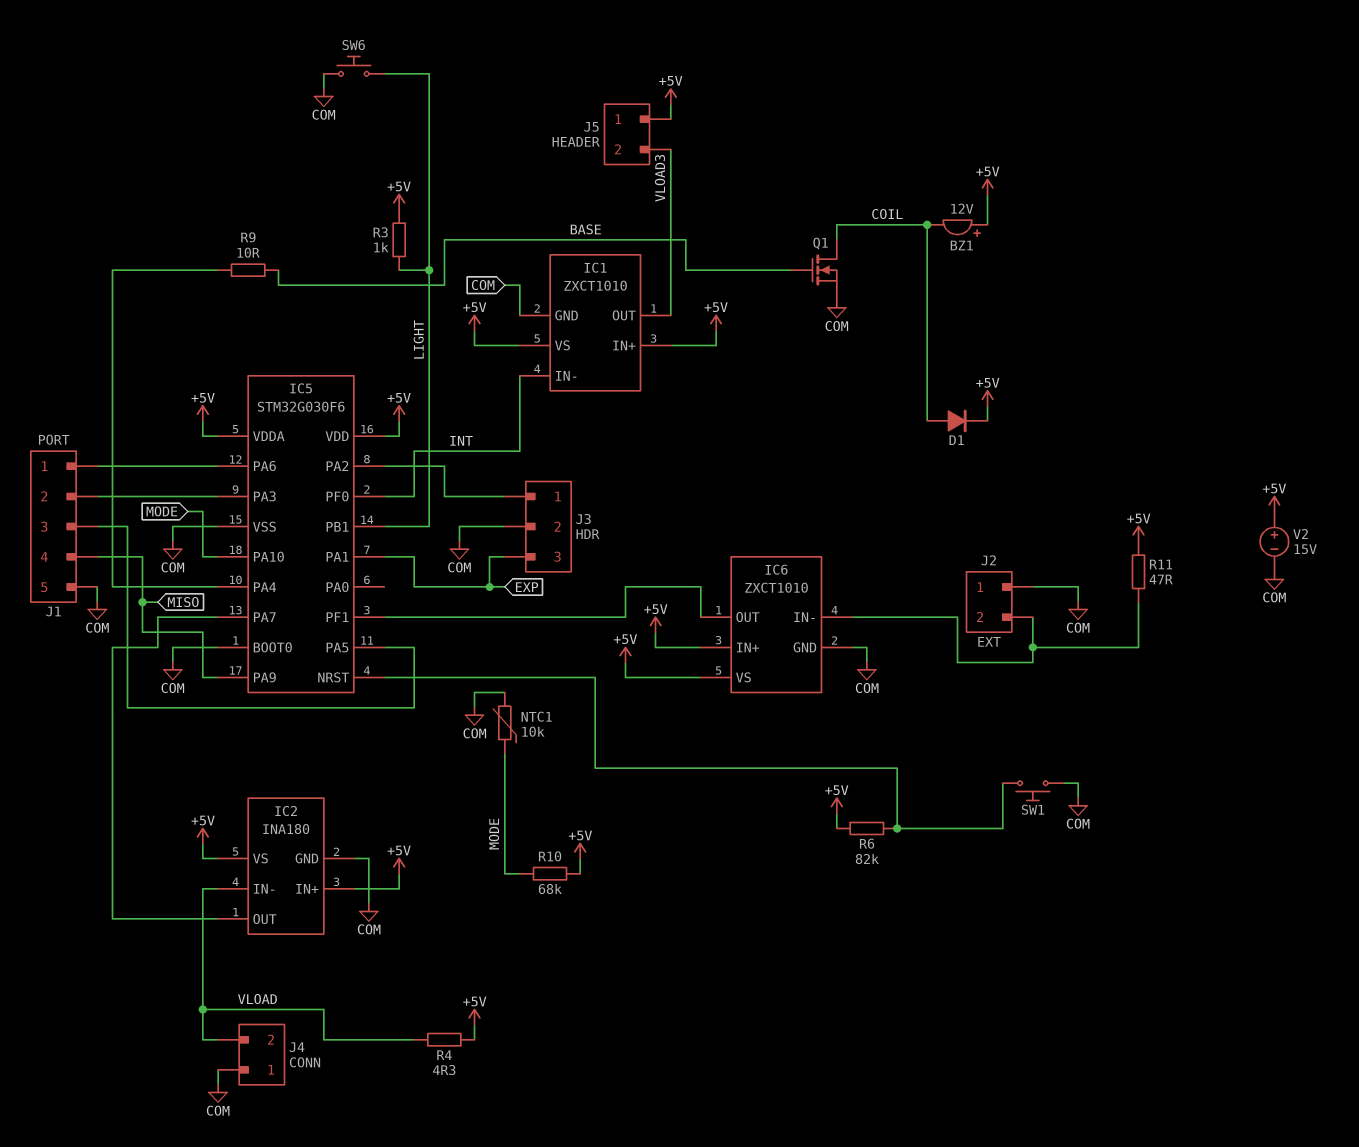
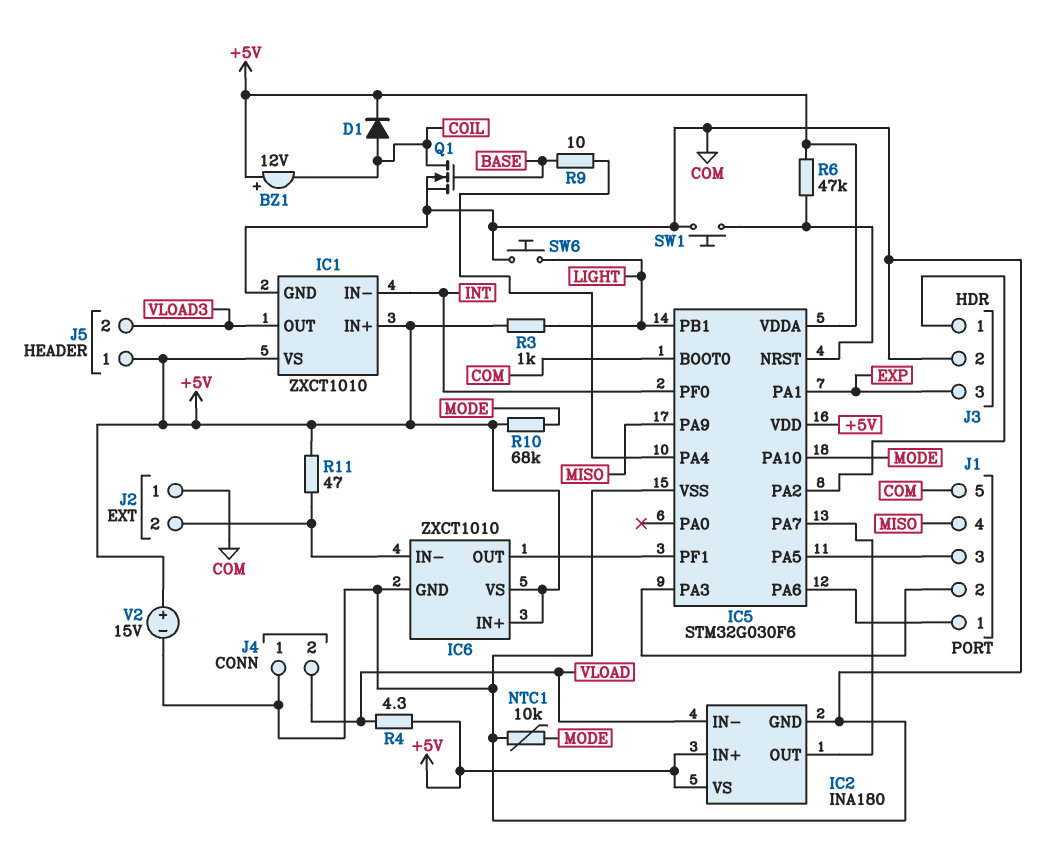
R6: 82k (+5V, IC5/NRST) -> 47k (+5V, IC5/NRST)

